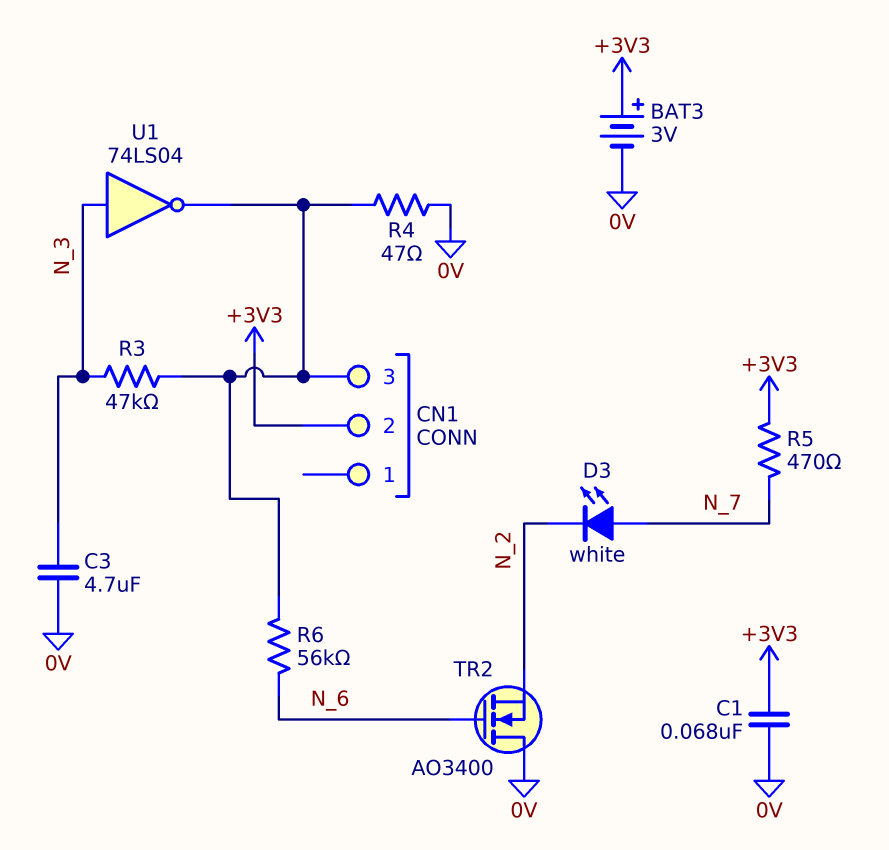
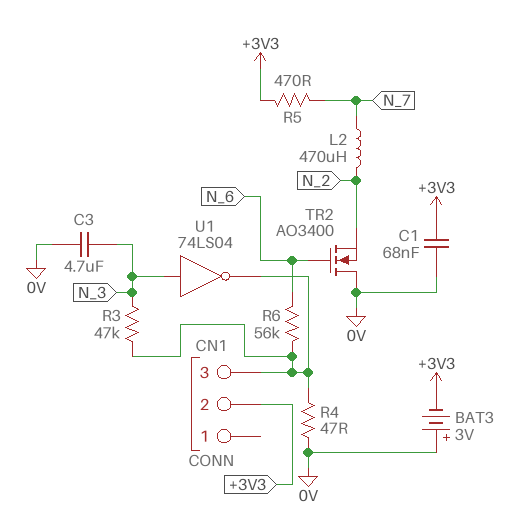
BAT3: 3V (plus +3V3, minus 0V) -> 3V (plus 0V, minus +3V3)
D3: LED white (A N_7, K N_2) -> none
L2: none -> 470uH (N_2, N_7)

